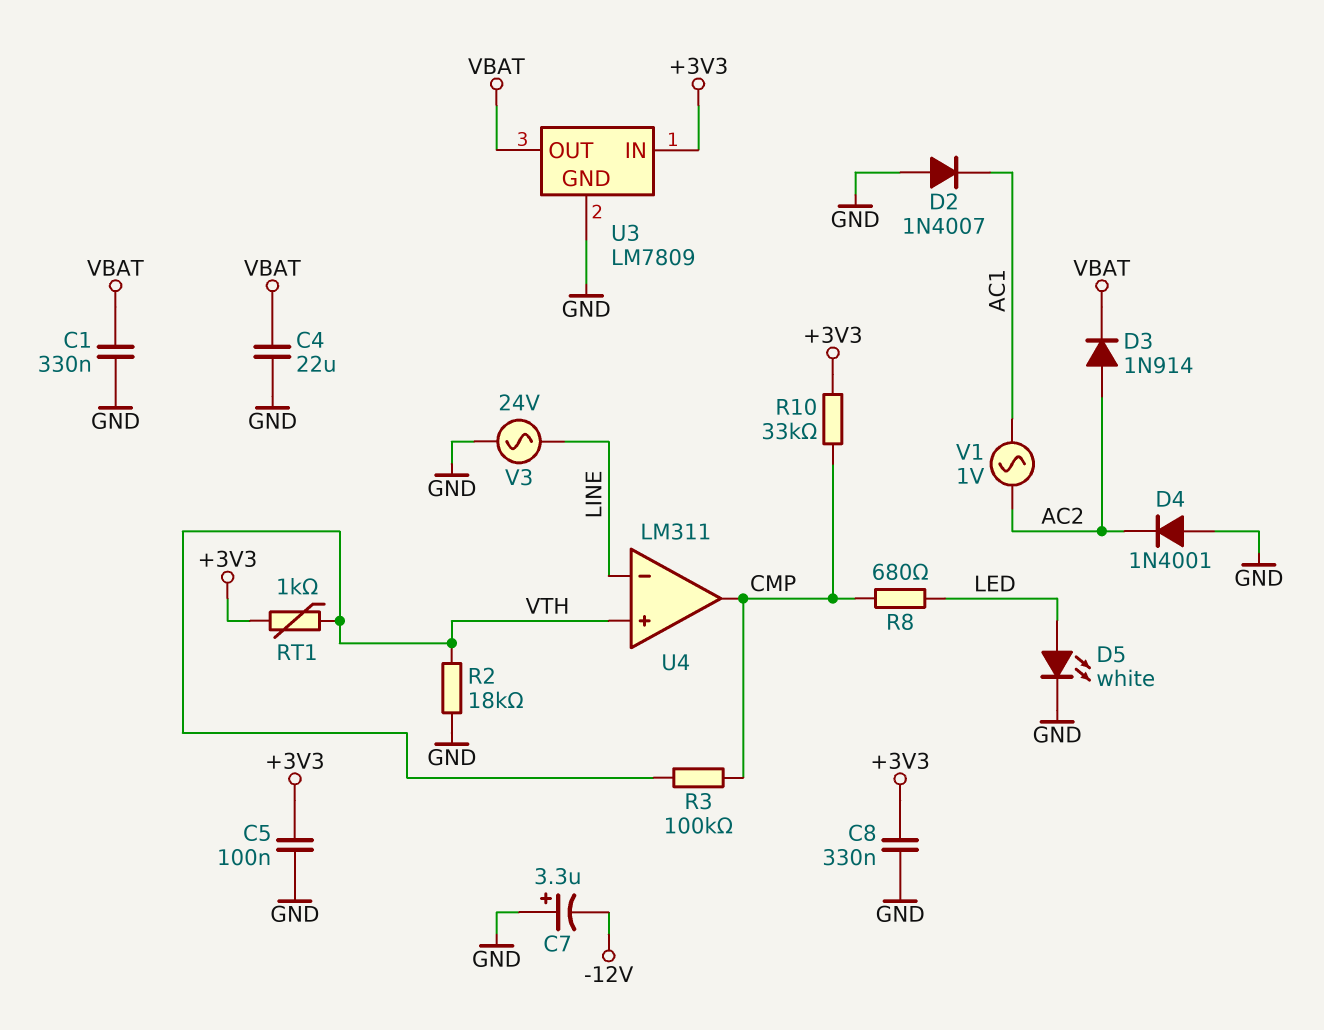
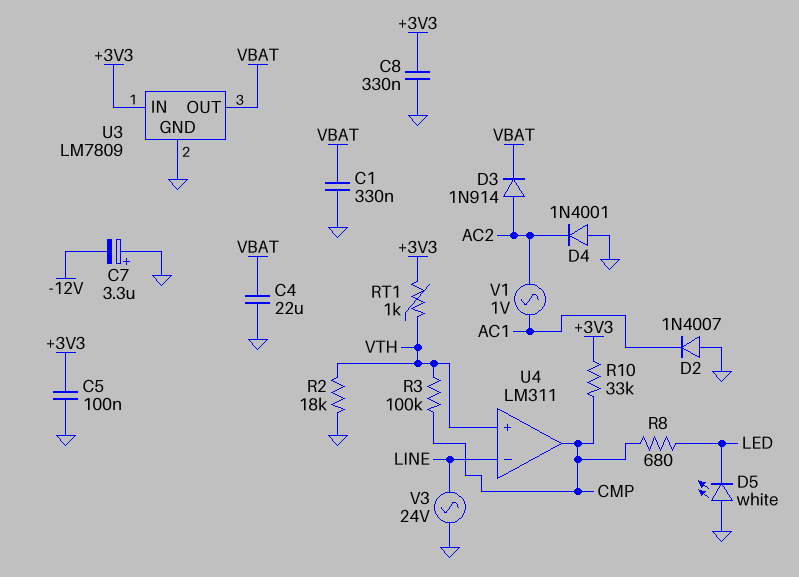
D5: LED white (A LED, K GND) -> LED white (A GND, K LED)

